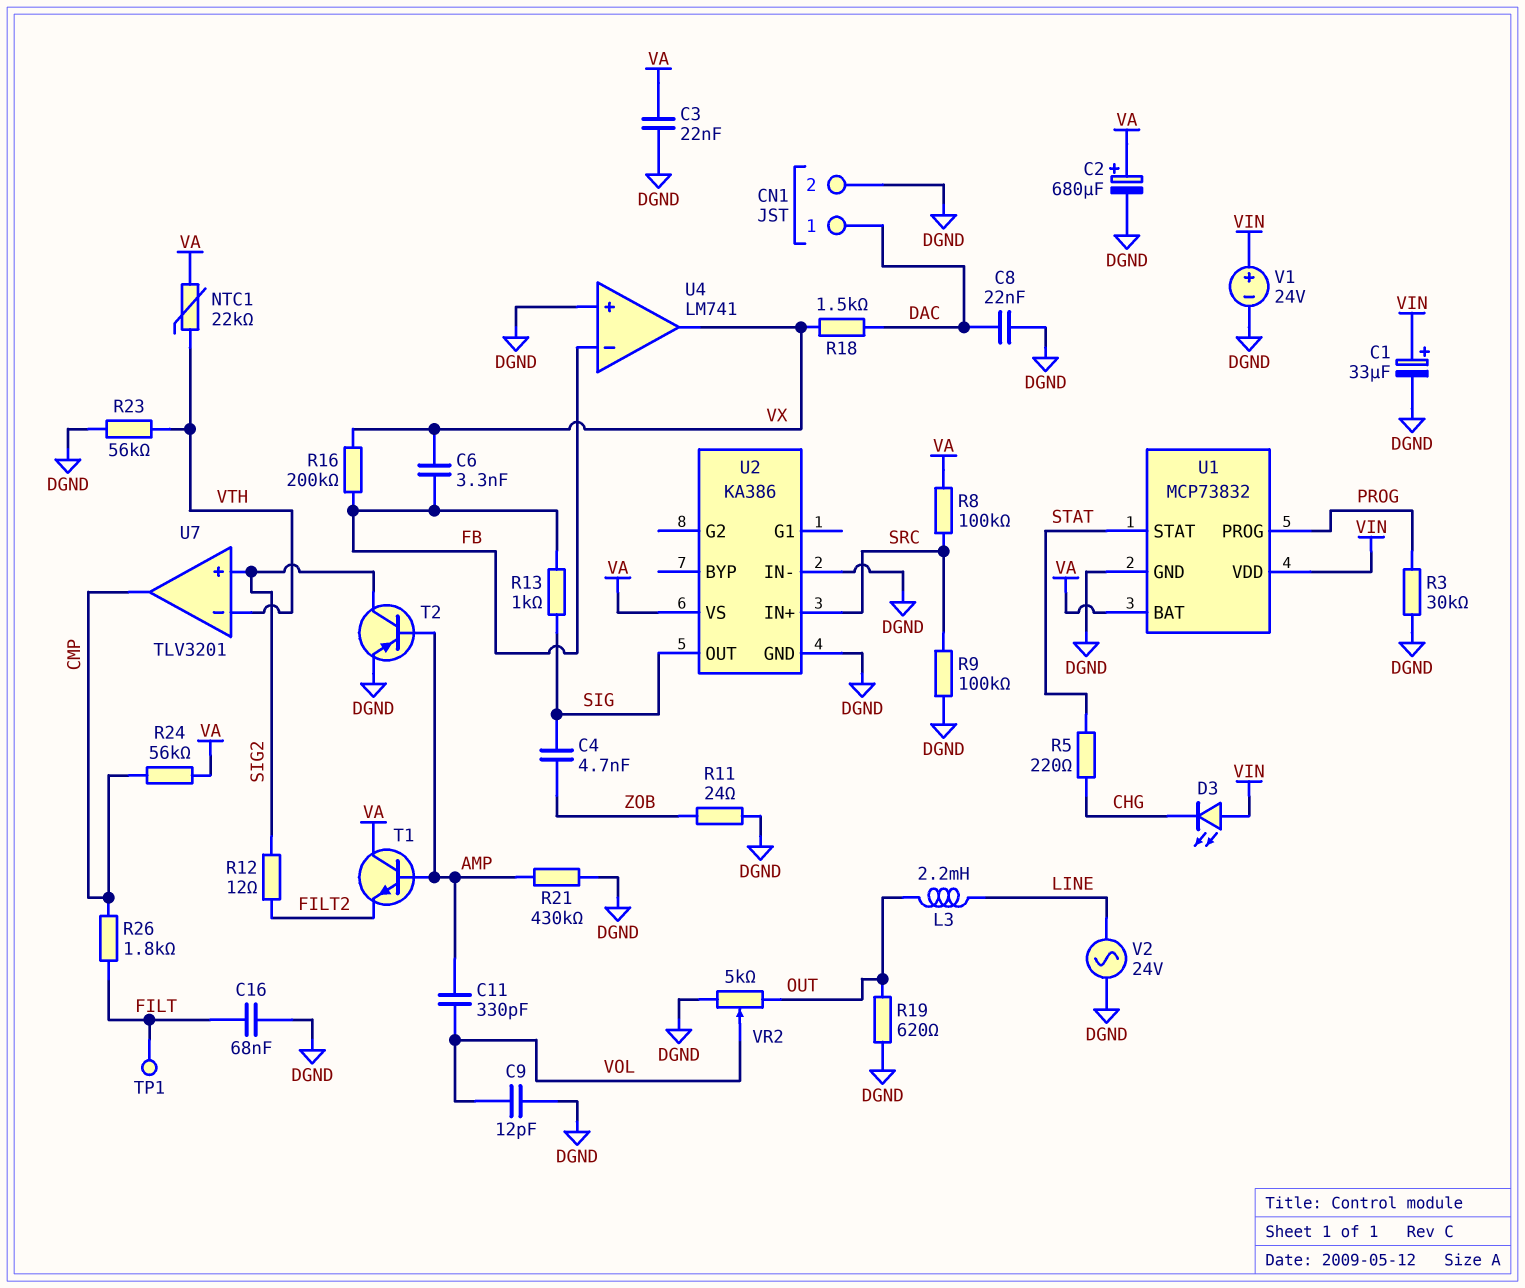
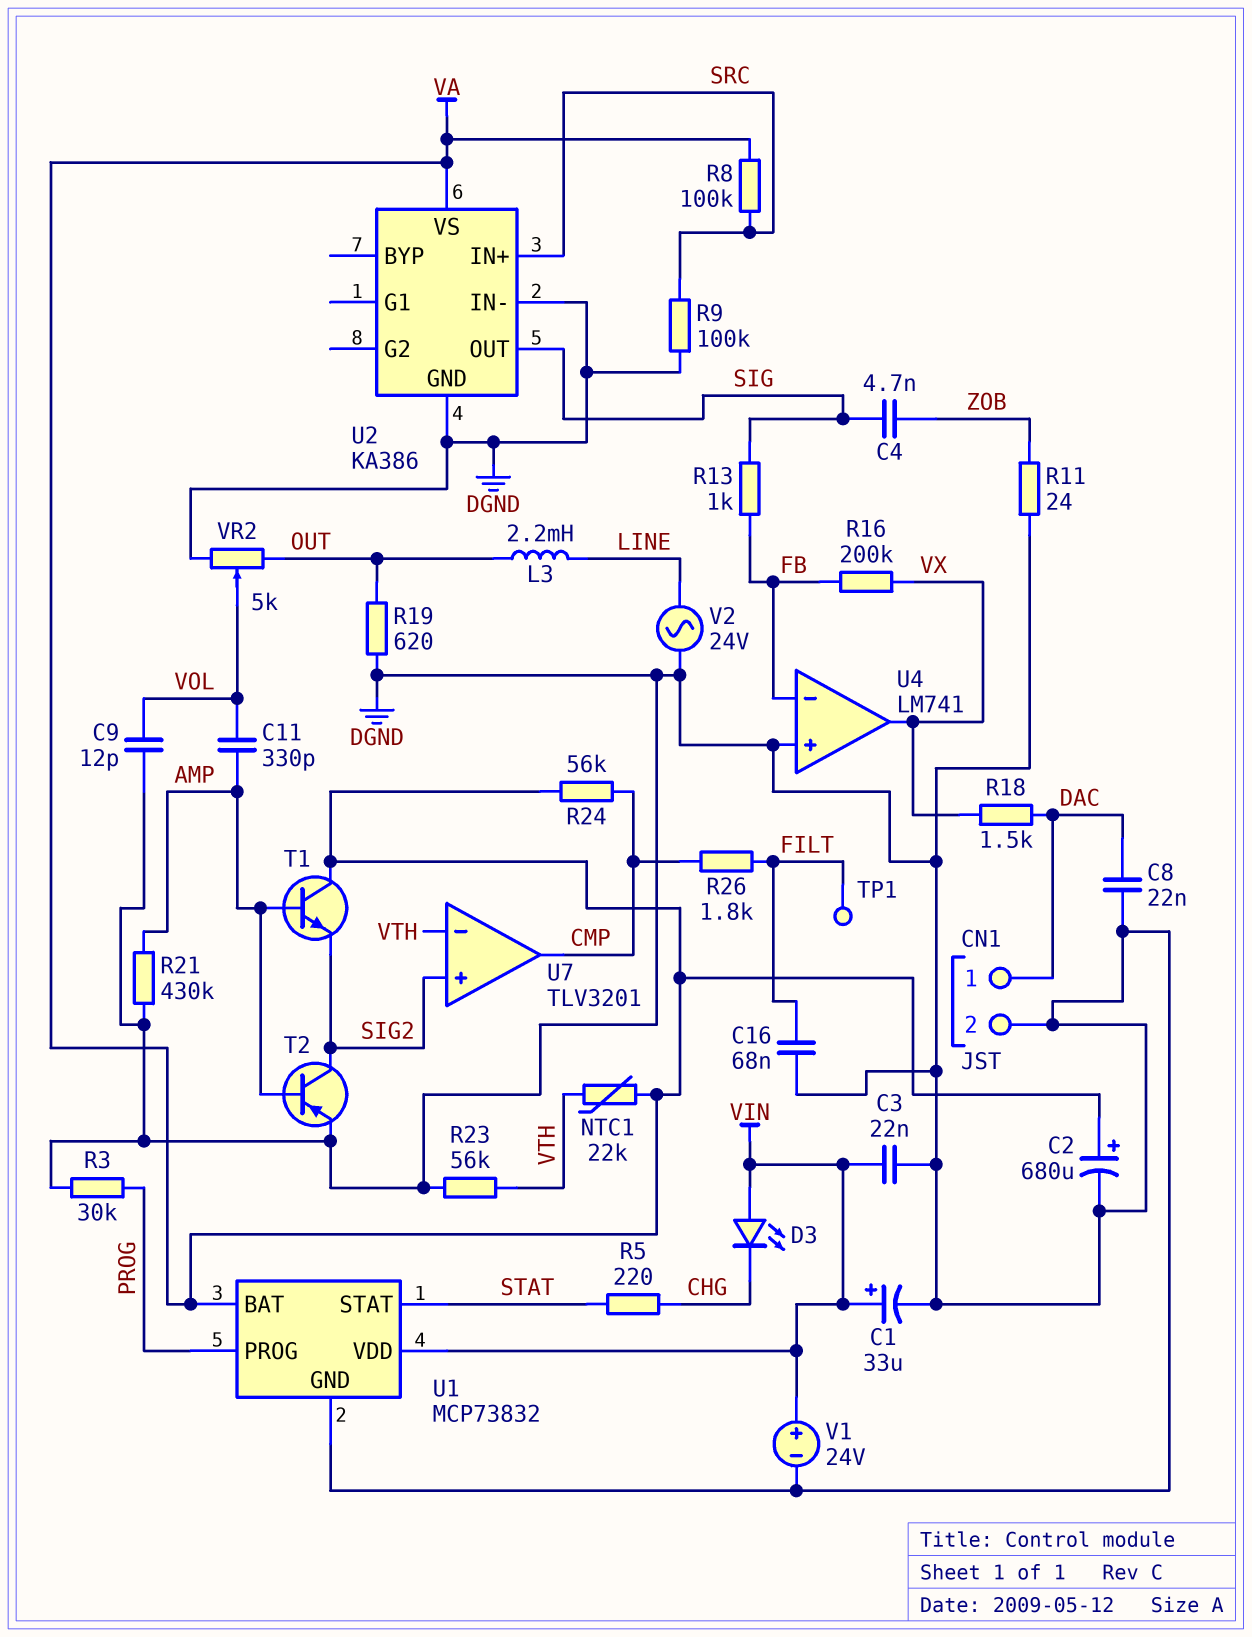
C3: 22nF (DGND, VA) -> 22nF (DGND, VIN)
C6: 3.3nF (FB, VX) -> none
R12: 12 (FILT2, SIG2) -> none
T1: NPN (B AMP, C VA, E FILT2) -> NPN (B AMP, C VA, E SIG2)

